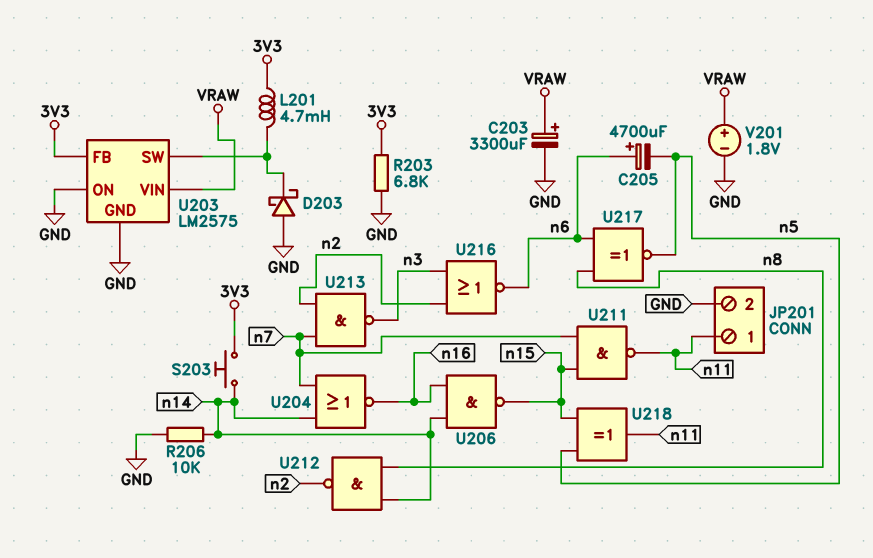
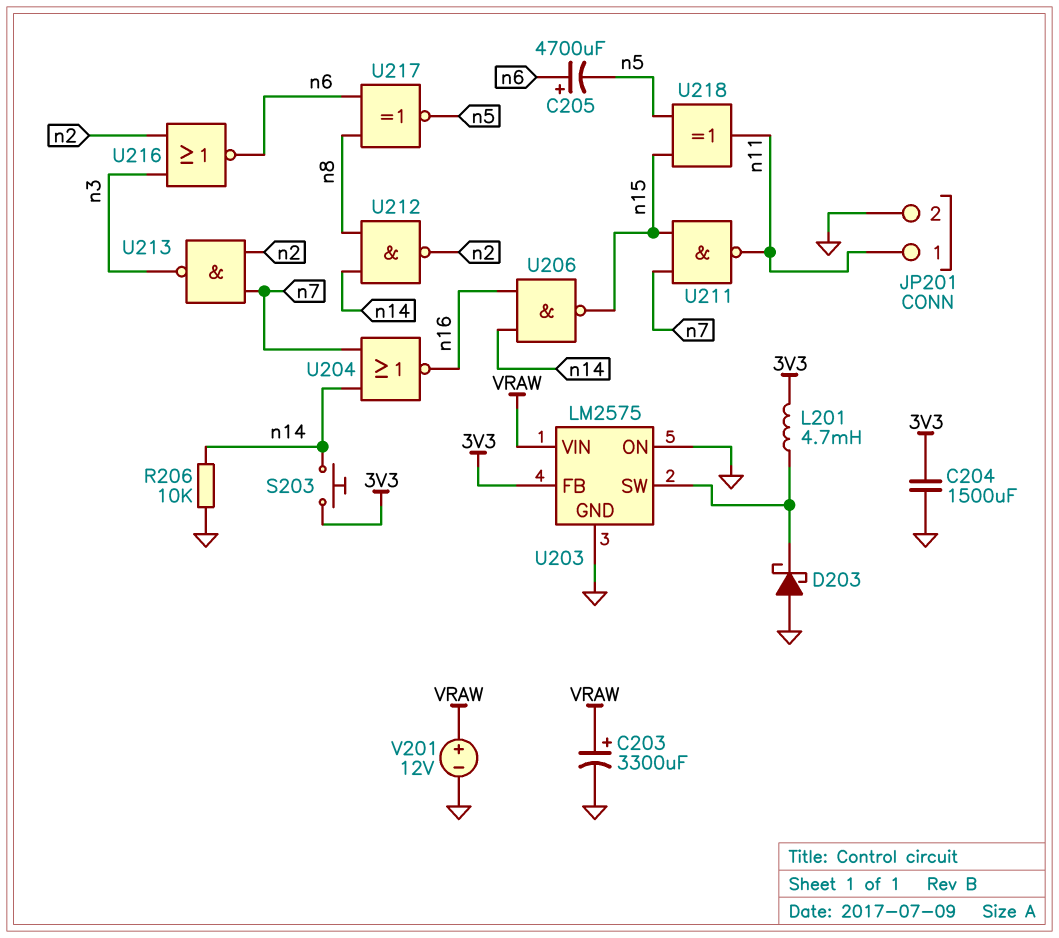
C204: none -> 1500uF (3V3, GND)
R203: 6.8k (3V3, GND) -> none
V201: 1.8V (plus VRAW, minus GND) -> 12V (plus VRAW, minus GND)

